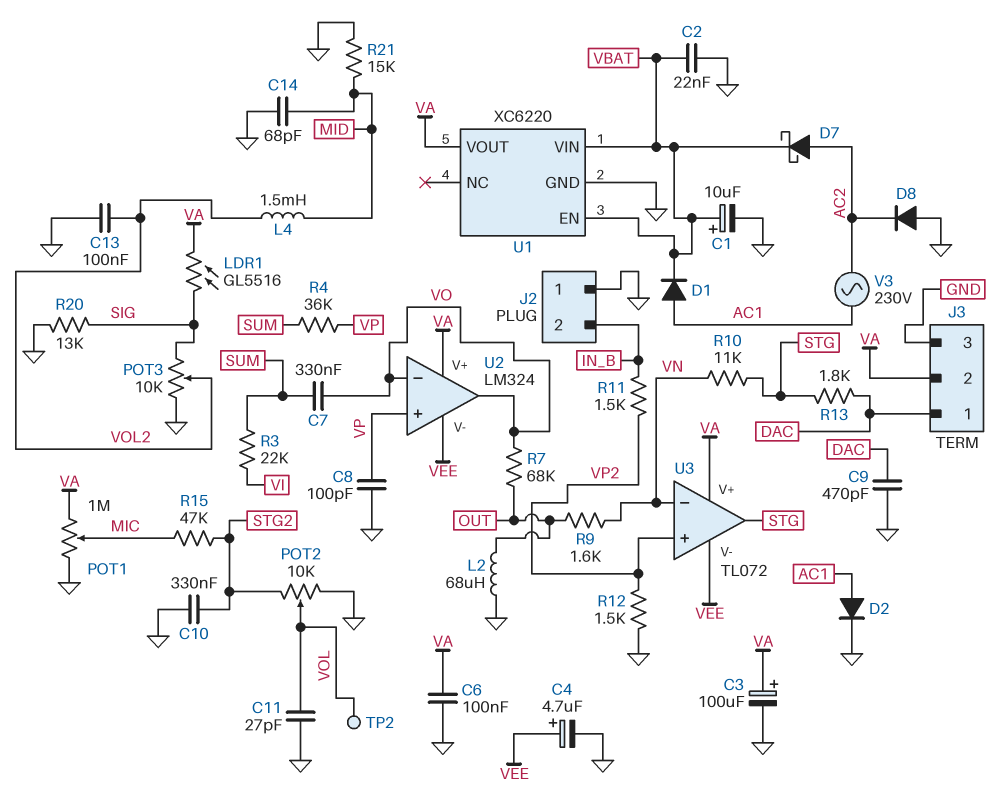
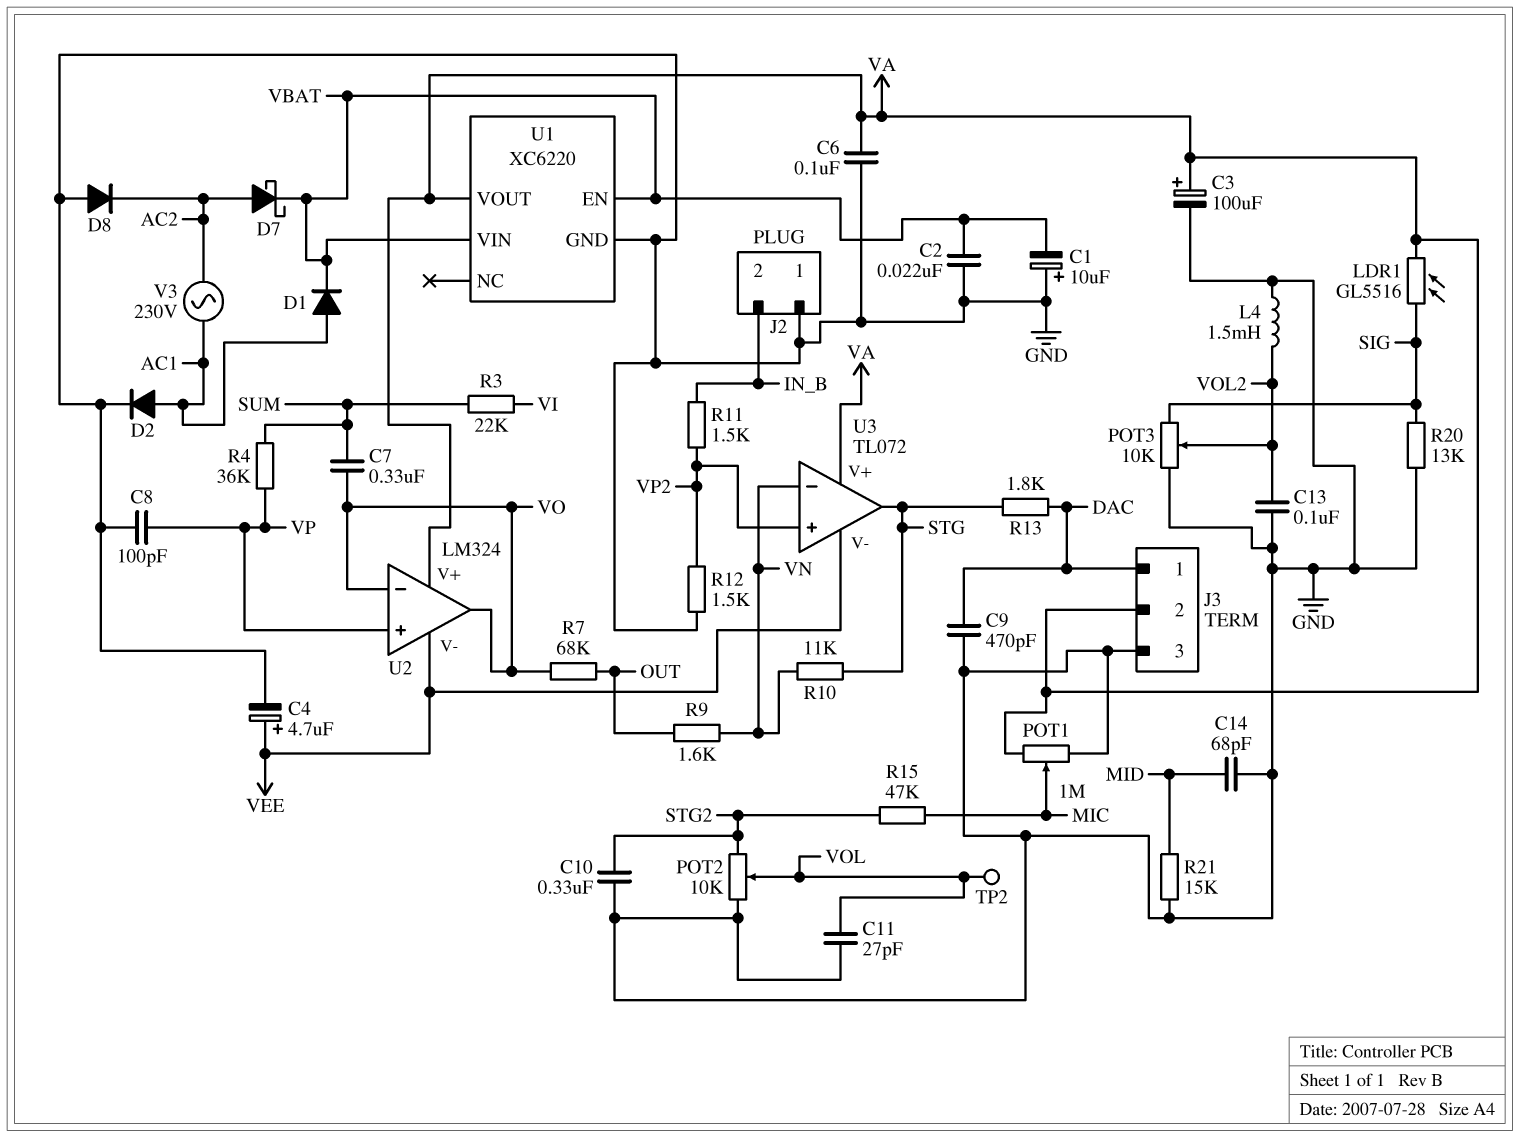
C1: 10uF (plus VBAT, minus GND) -> 10uF (plus GND, minus VBAT)
L2: 68uH (GND, OUT) -> none
L4: 1.5mH (MID, VOL2) -> 1.5mH (GND, VOL2)

